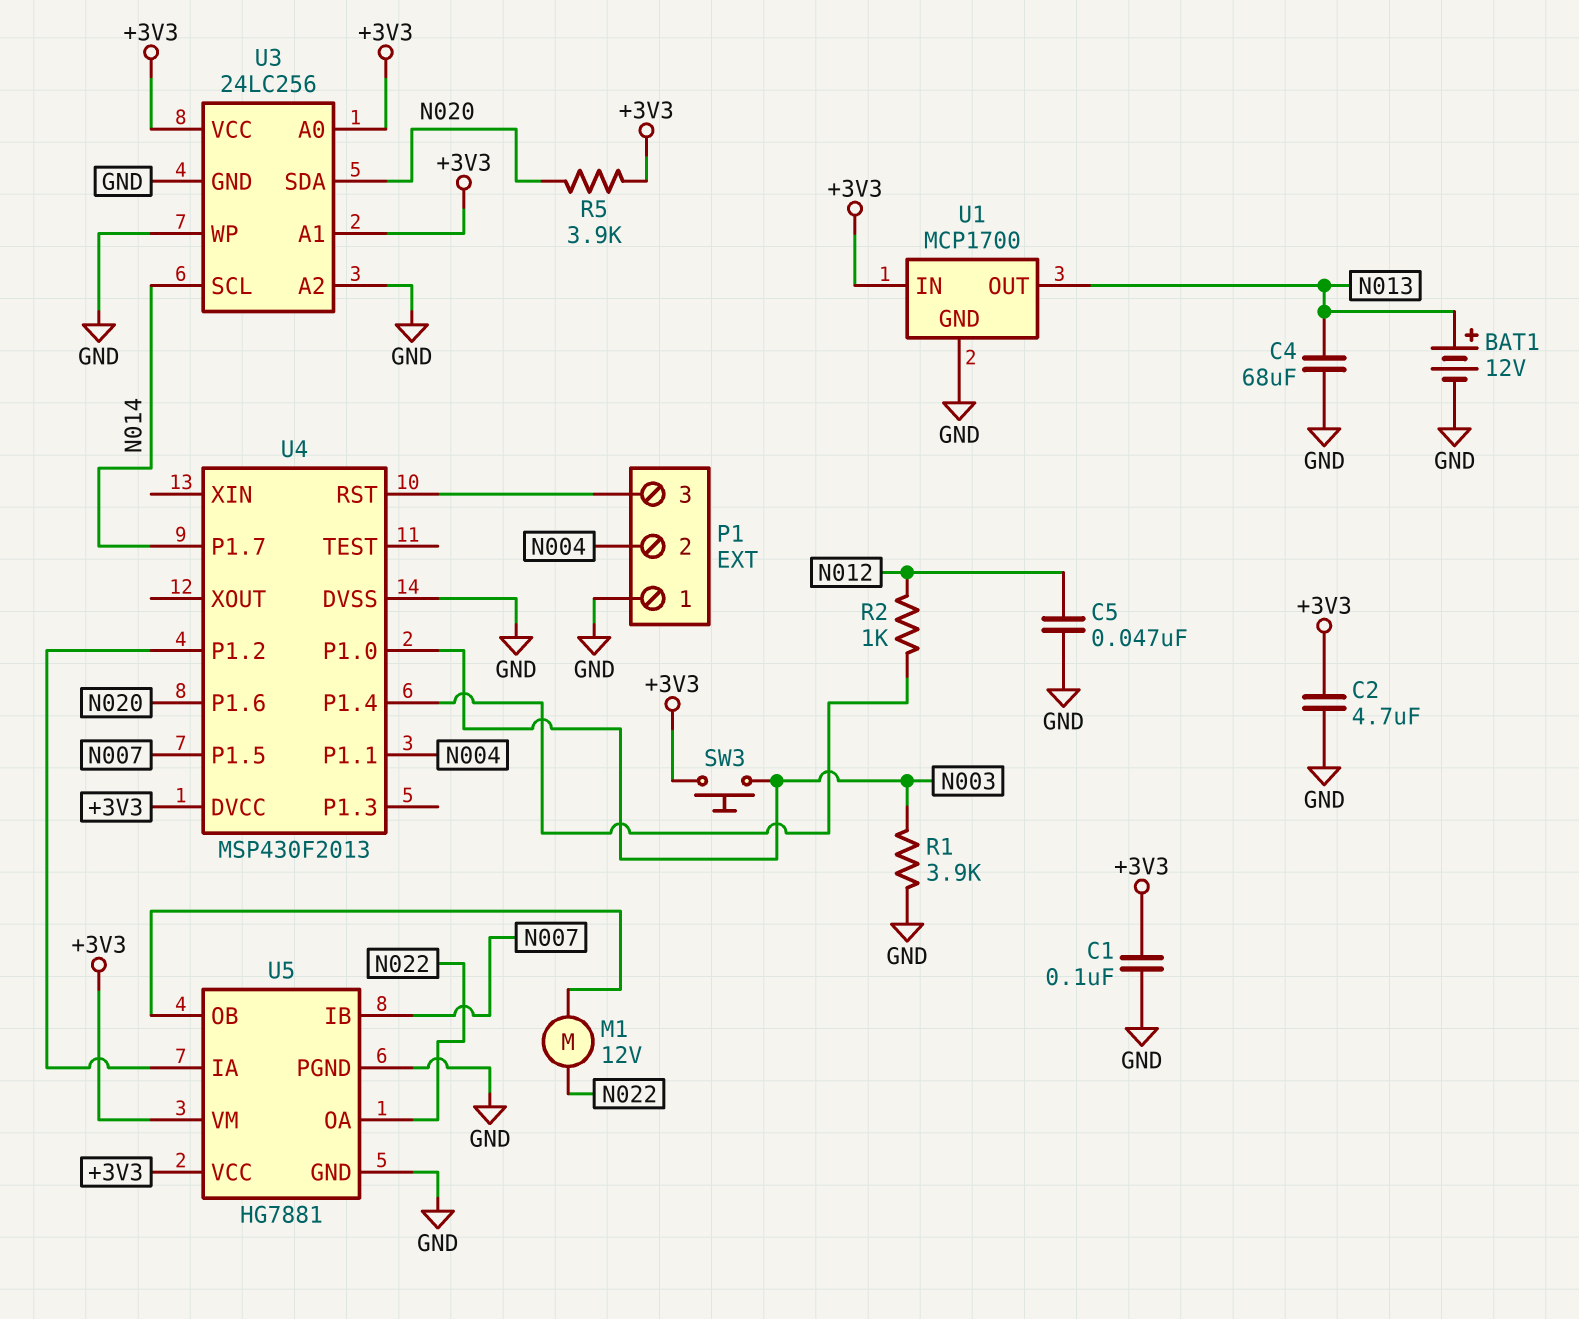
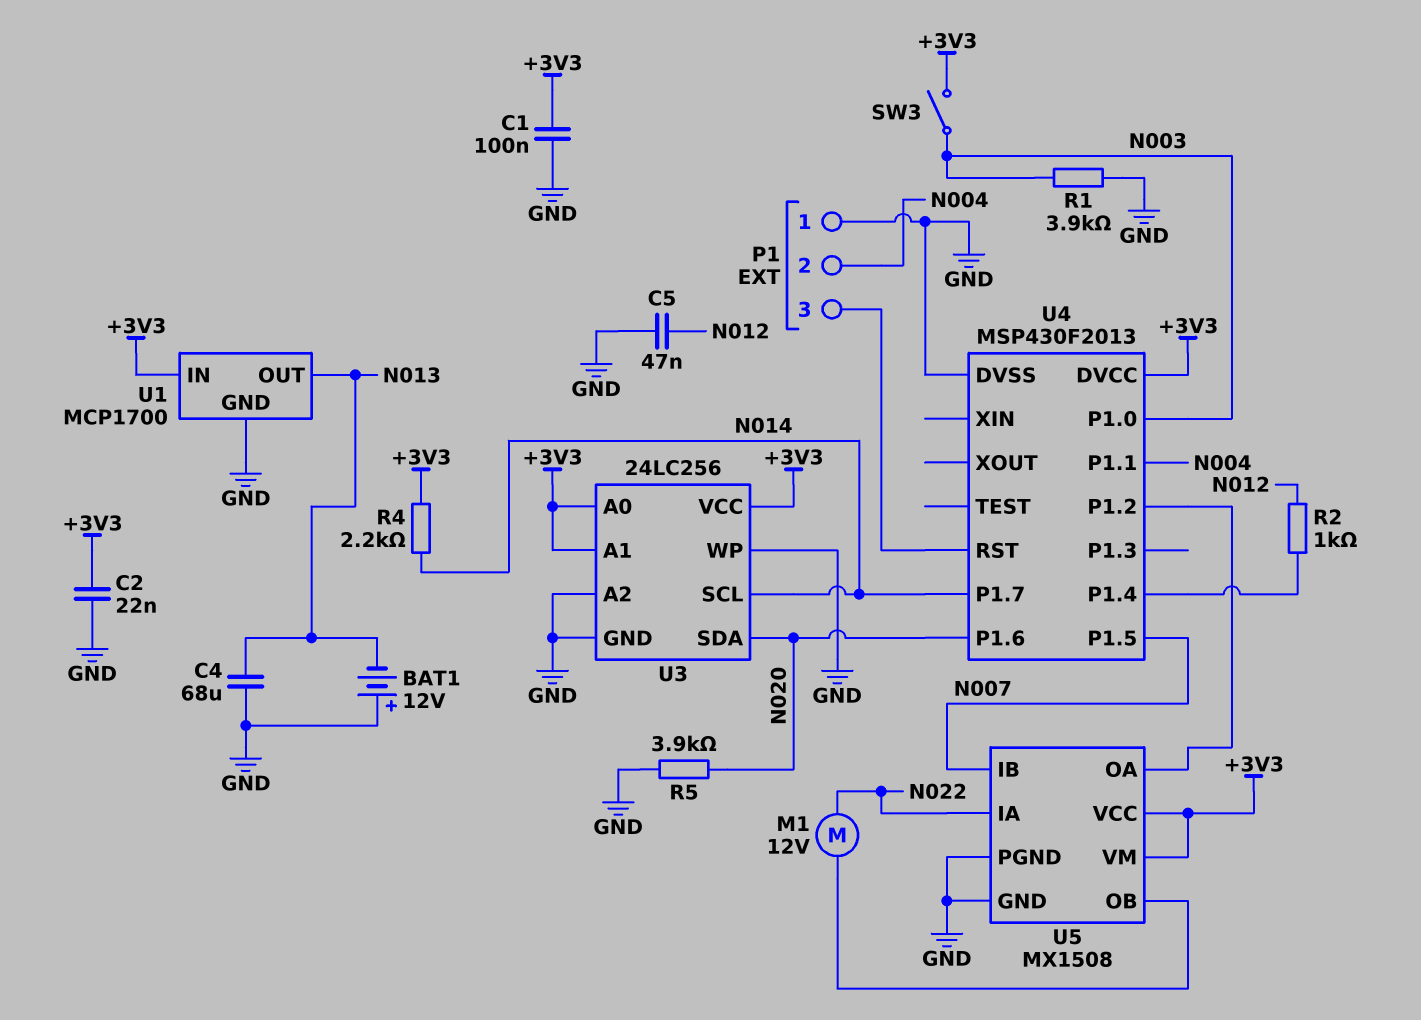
BAT1: 12V (plus N013, minus GND) -> 12V (plus GND, minus N013)
C2: 4.7uF (+3V3, GND) -> 22nF (+3V3, GND)
R4: none -> 2.2k (+3V3, N014)
R5: 3.9k (+3V3, N020) -> 3.9k (GND, N020)
SW3: button (+3V3, N003) -> switch (+3V3, N003)
U5: HG7881 -> MX1508
U5 pin IA: U4/P1.2 -> N022
U5 pin OA: N022 -> U4/P1.2

